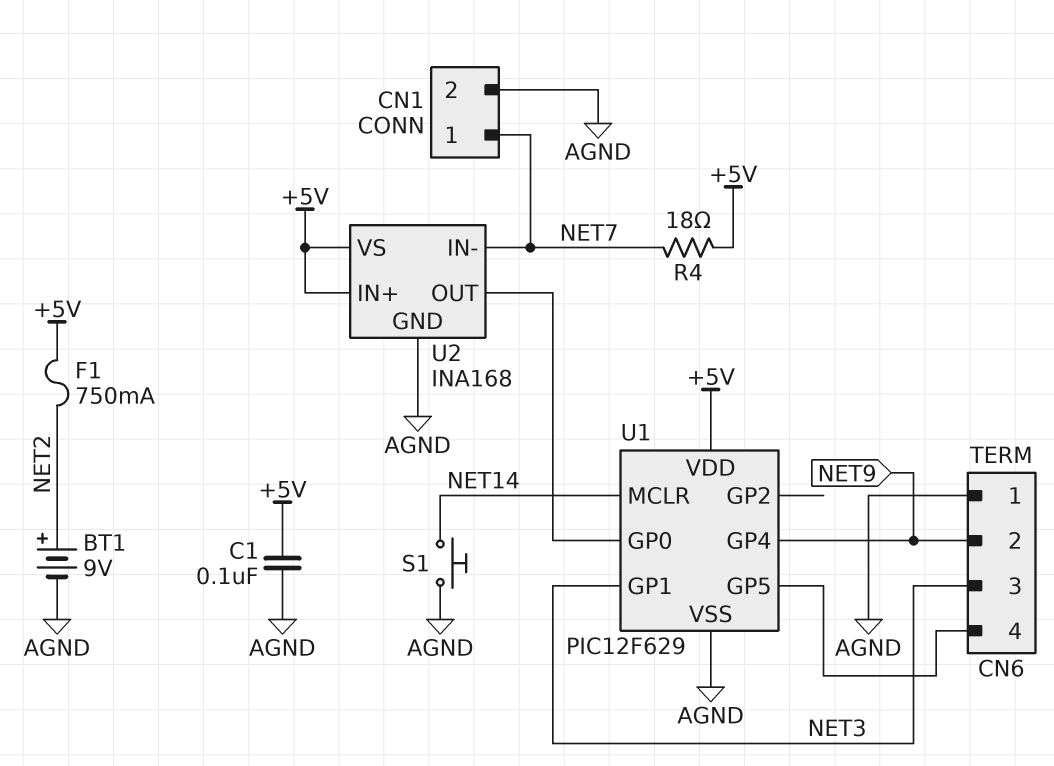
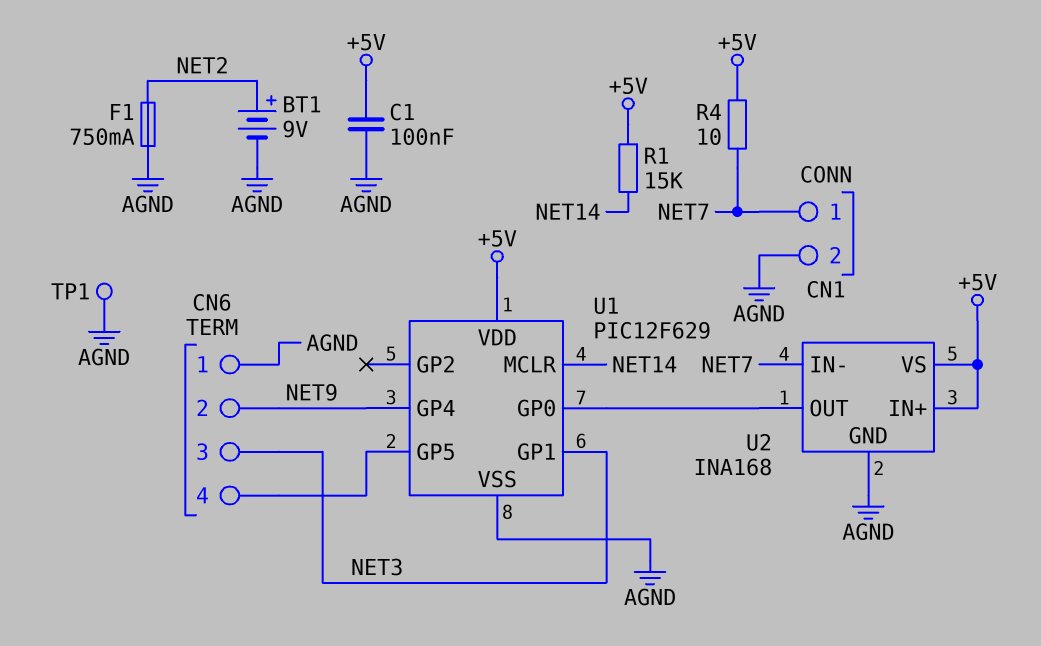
F1: 750mA (+5V, NET2) -> 750mA (AGND, NET2)
R1: none -> 15k (+5V, NET14)
R4: 18 (+5V, NET7) -> 10 (+5V, NET7)
S1: button (AGND, NET14) -> none
TP1: none -> test point (AGND)

